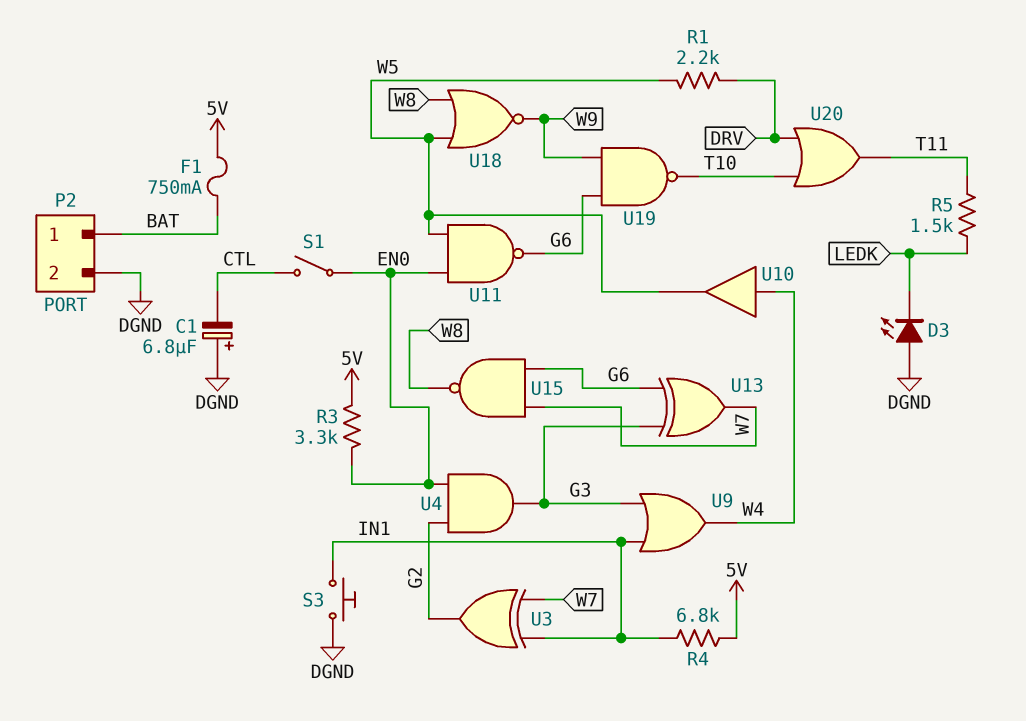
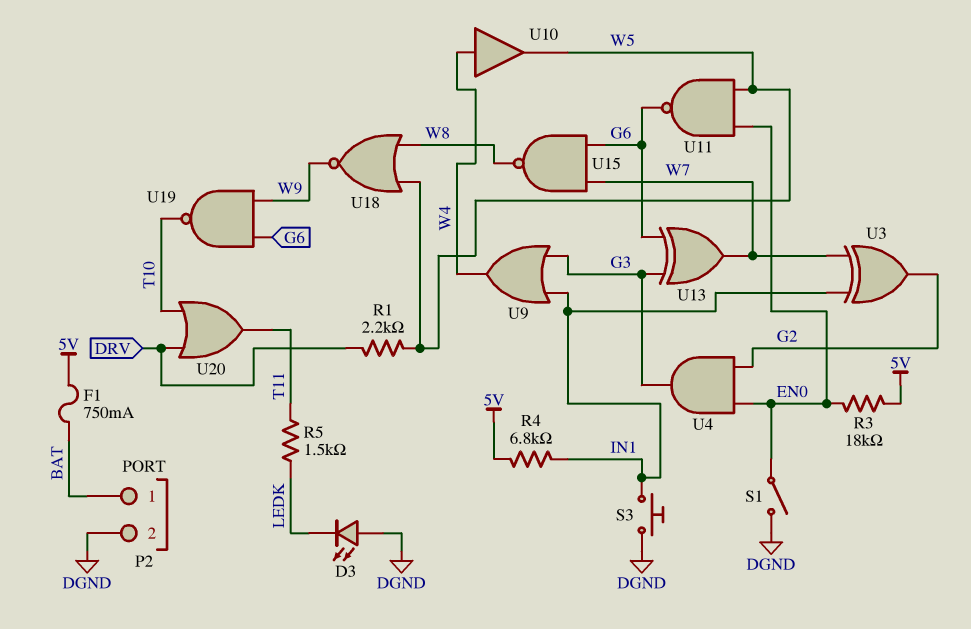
C1: 6.8uF (plus DGND, minus CTL) -> none
R3: 3.3k (5V, EN0) -> 18k (5V, EN0)
S1: switch (CTL, EN0) -> switch (DGND, EN0)

